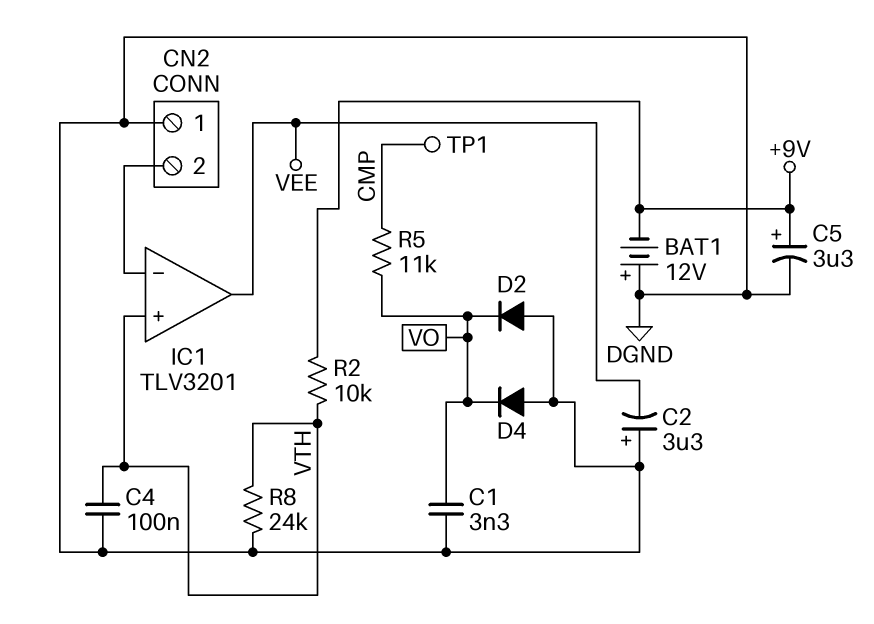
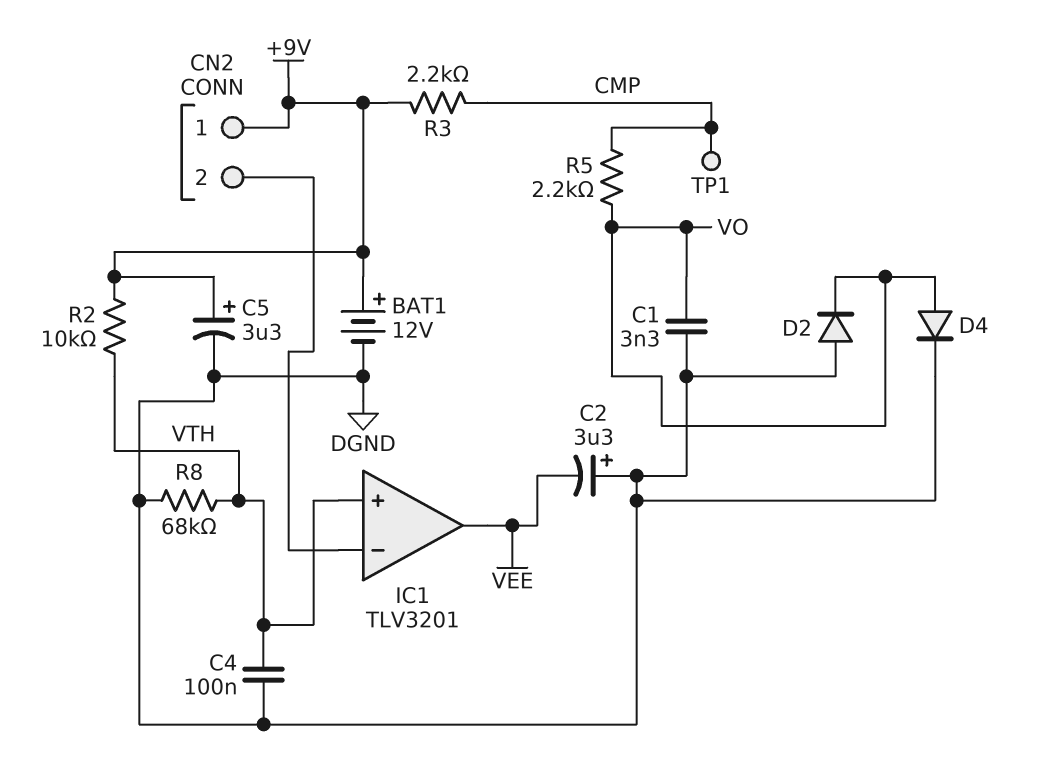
BAT1: 12V (plus DGND, minus +9V) -> 12V (plus +9V, minus DGND)
CN2 pin 1: DGND -> +9V
D4: diode (A DGND, K VO) -> diode (A VO, K DGND)
R3: none -> 2.2k (+9V, CMP)
R5: 11k (CMP, VO) -> 2.2k (CMP, VO)
R8: 24k (DGND, VTH) -> 68k (DGND, VTH)

